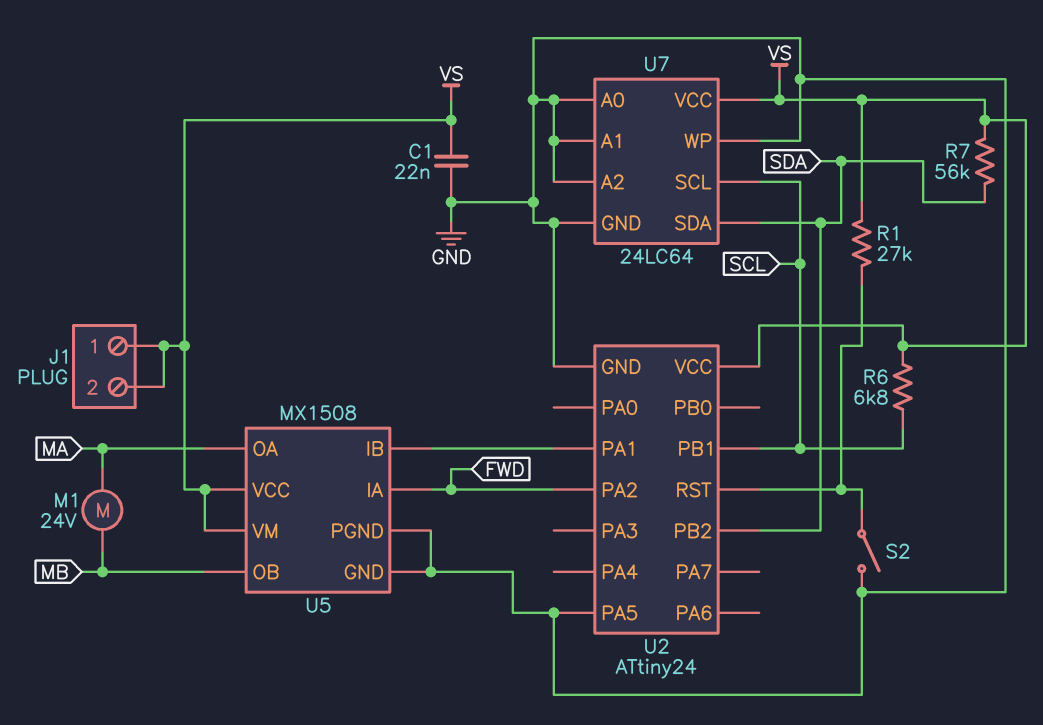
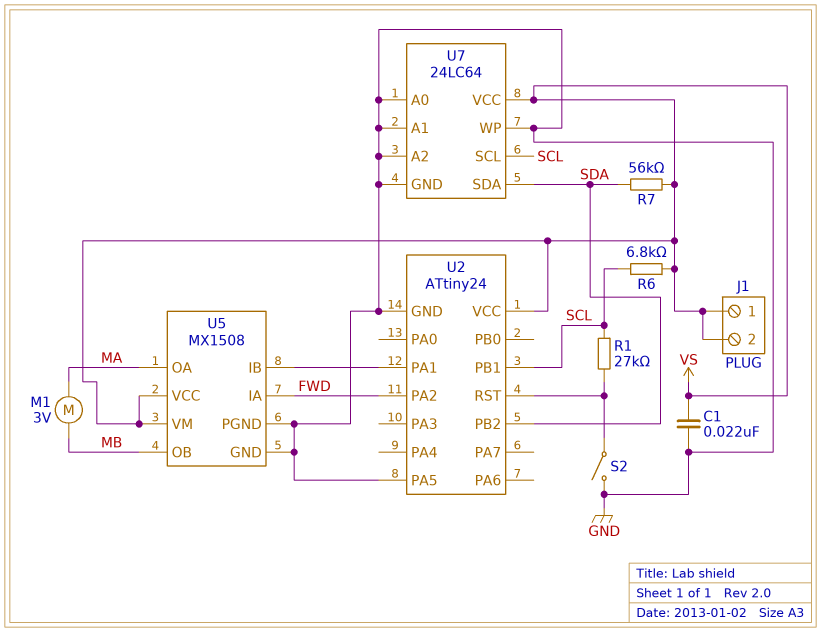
M1: motor 24V (MA, MB) -> motor 3V (MA, MB)
R1: 27k (U2/RST, VS) -> 27k (SCL, U2/RST)

